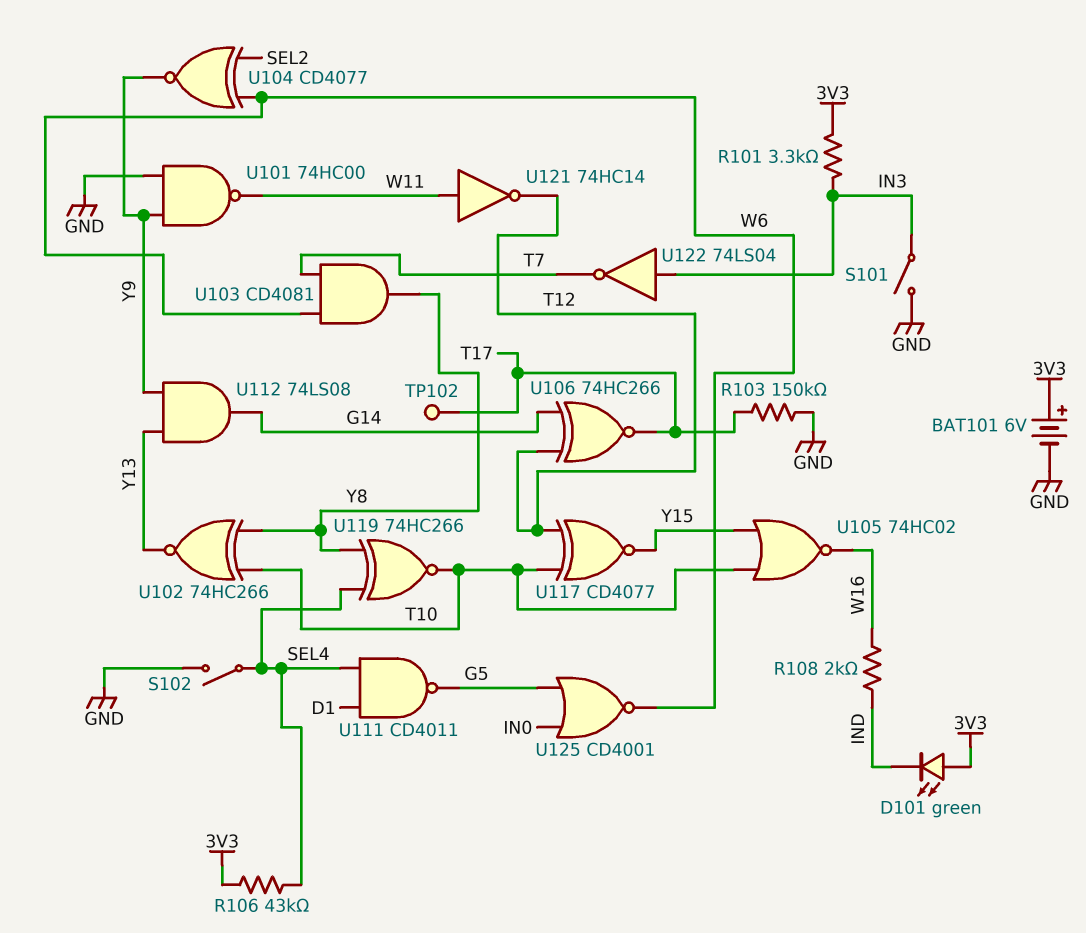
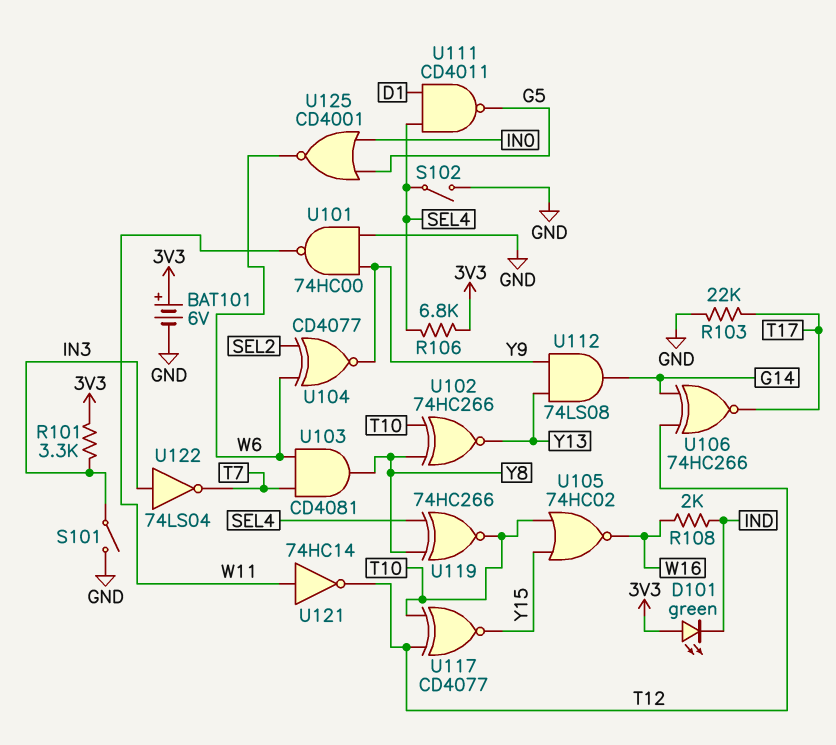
R103: 150k (GND, T17) -> 22k (GND, T17)
R106: 43k (3V3, SEL4) -> 6.8k (3V3, SEL4)
TP102: test point (T17) -> none

